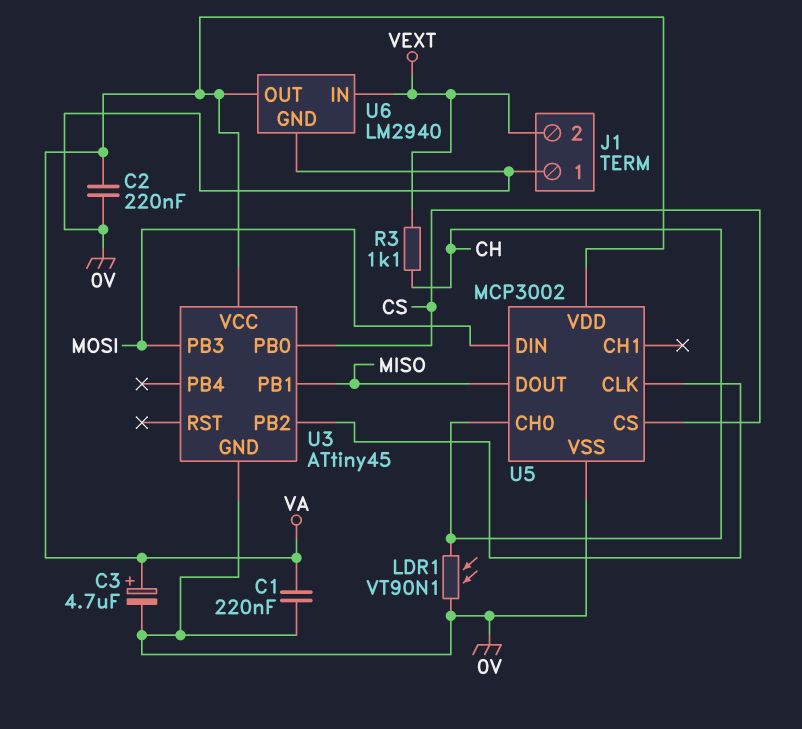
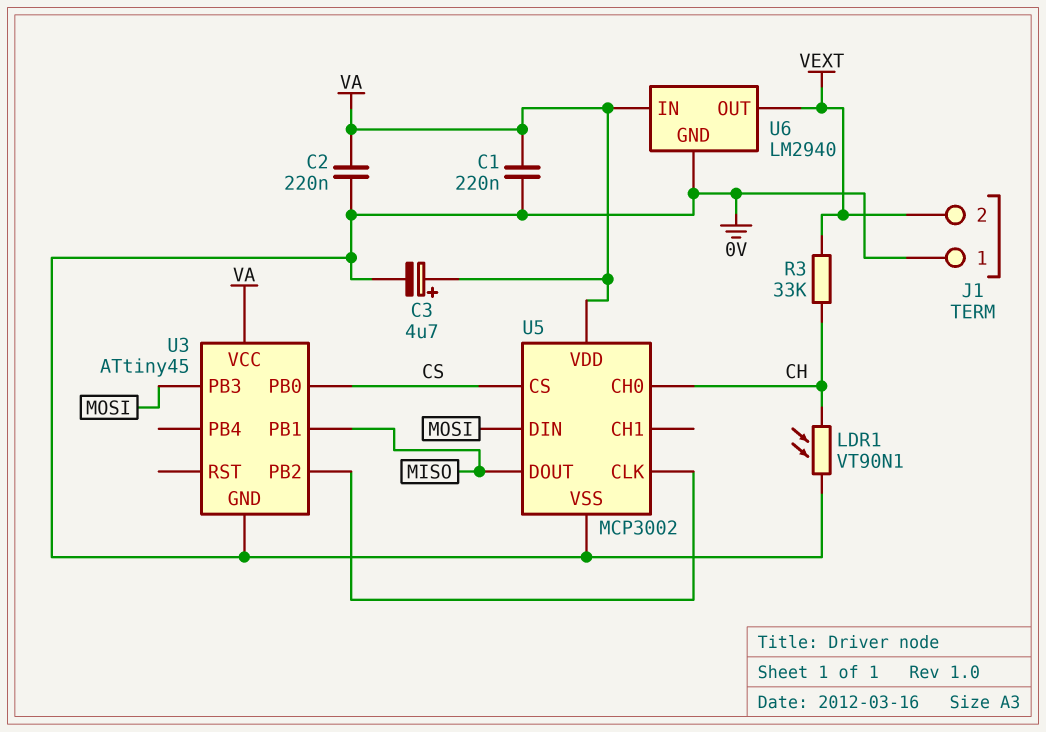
R3: 1.1k (CH, VEXT) -> 33k (CH, VEXT)
U6 pin IN: VEXT -> VA
U6 pin OUT: VA -> VEXT

